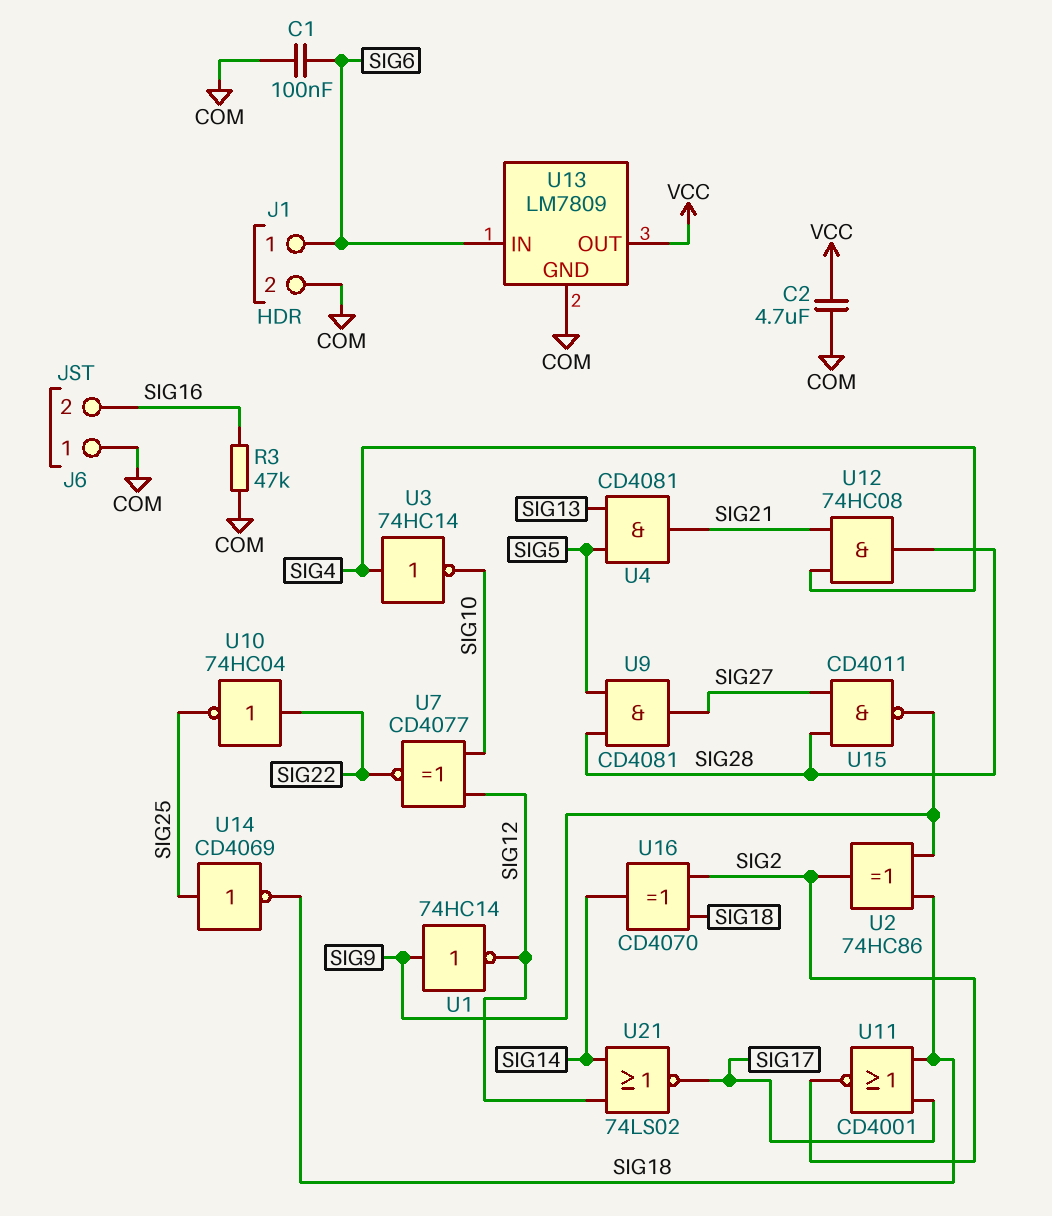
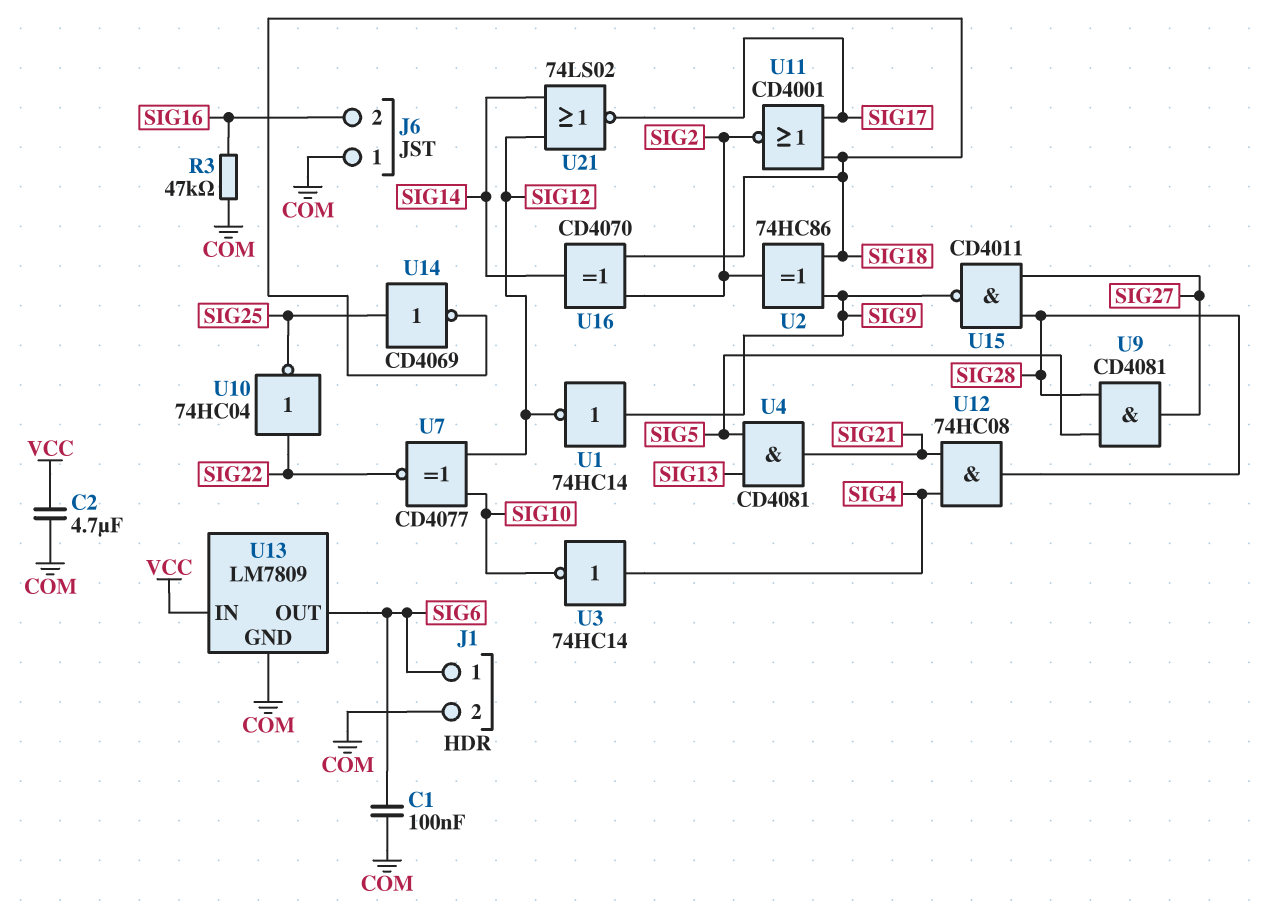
U13 pin IN: SIG6 -> VCC
U13 pin OUT: VCC -> SIG6

